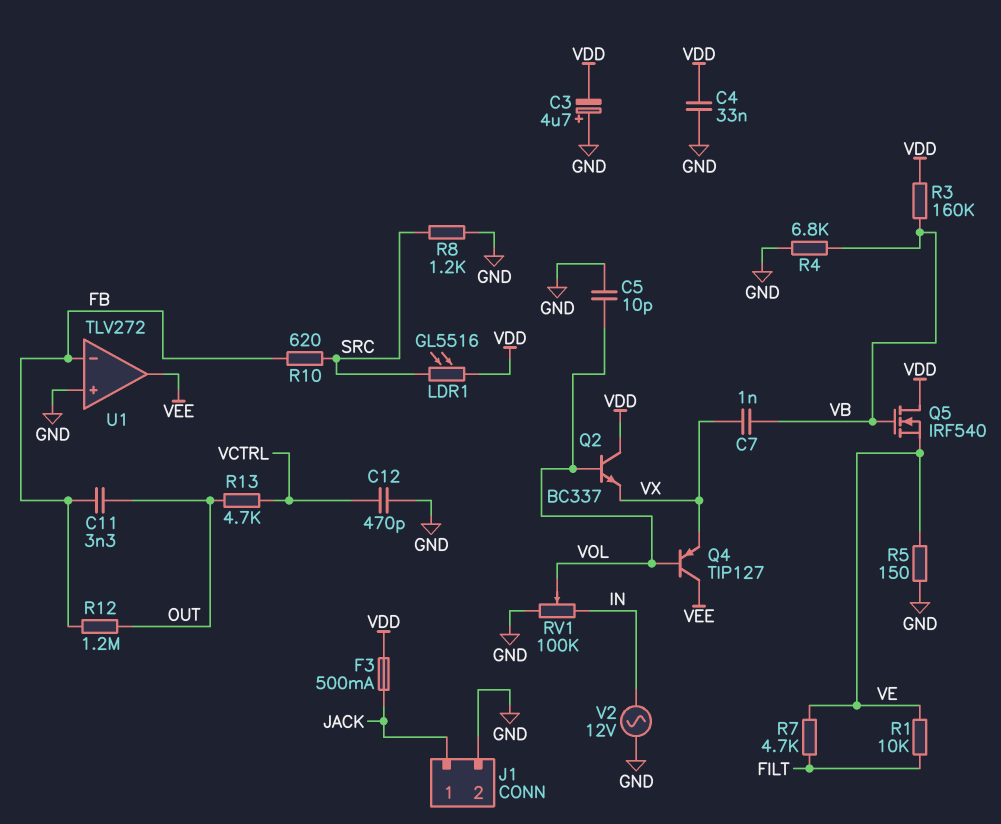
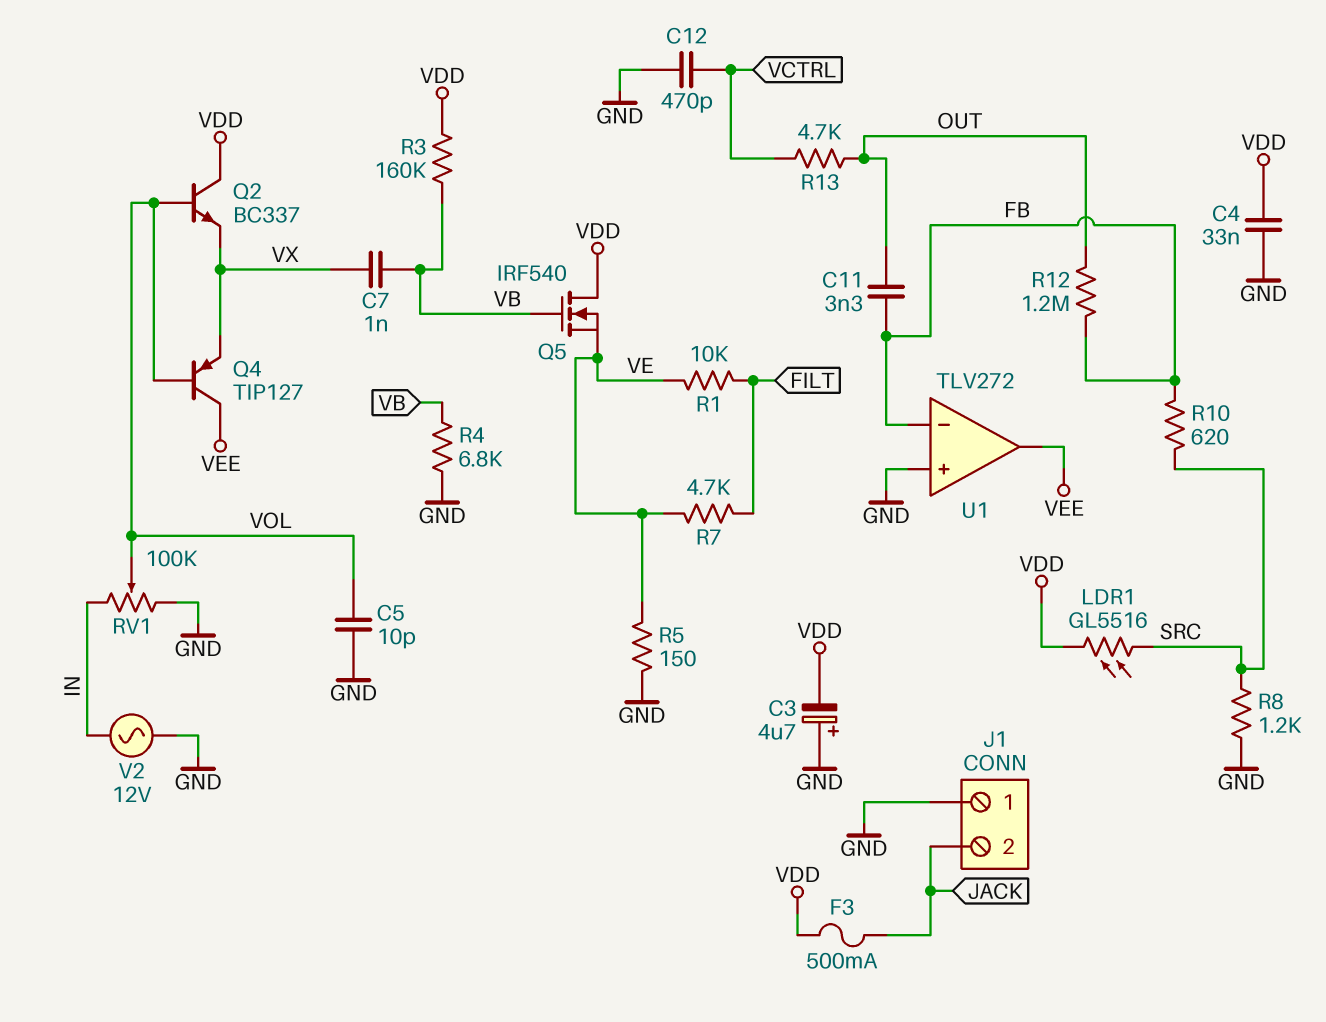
J1 pin 1: JACK -> GND
J1 pin 2: GND -> JACK

